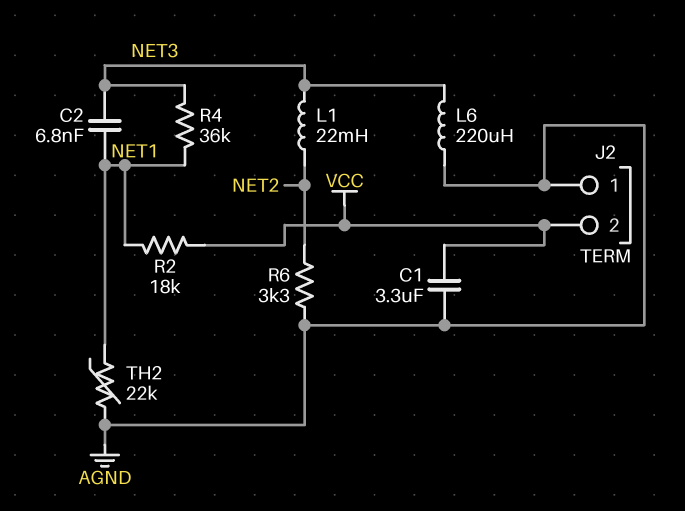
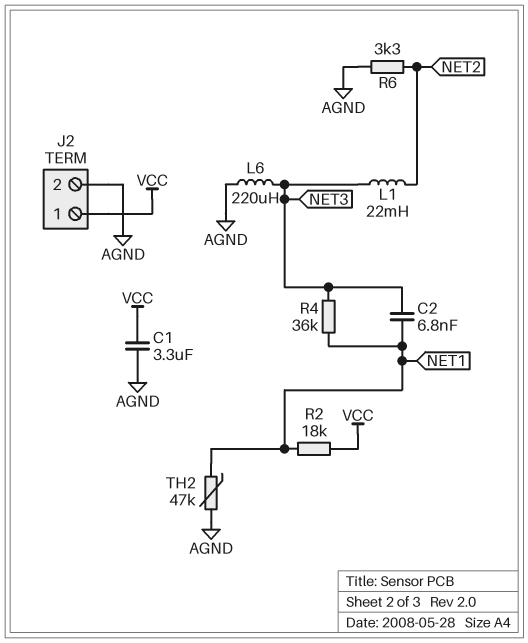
J2 pin 1: AGND -> VCC
J2 pin 2: VCC -> AGND
TH2: 22k (AGND, NET1) -> 47k (AGND, NET1)

